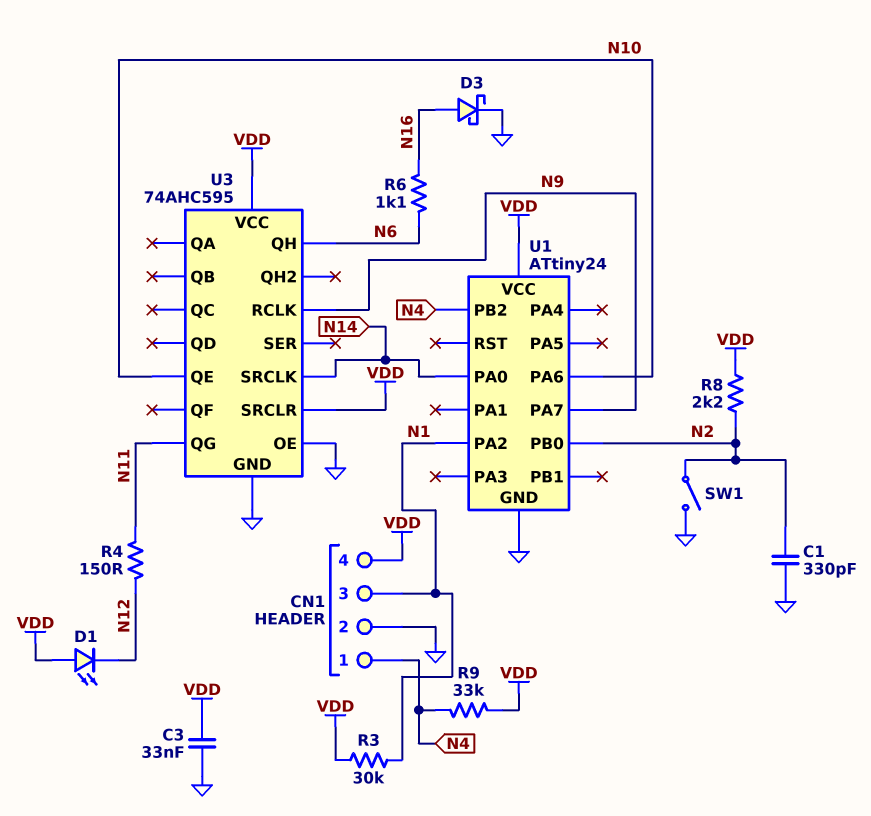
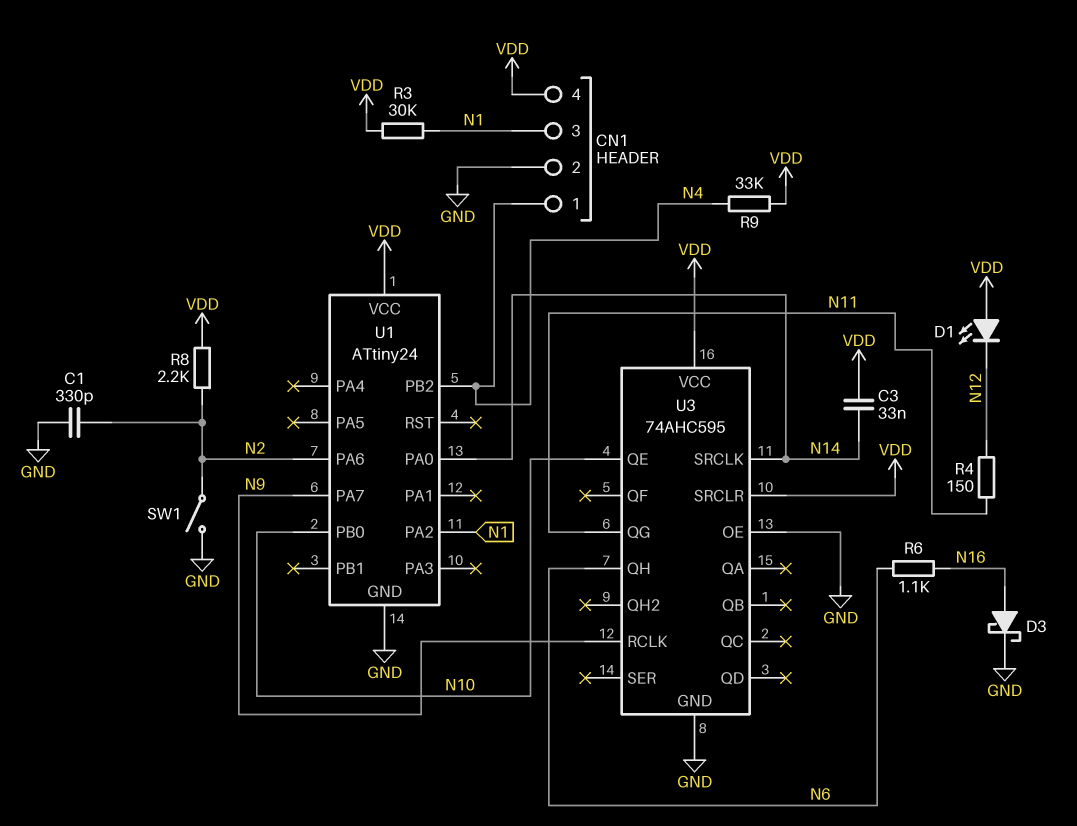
C3: 33nF (GND, VDD) -> 33nF (N14, VDD)
U1 pin PA6: N10 -> N2
U1 pin PB0: N2 -> N10

